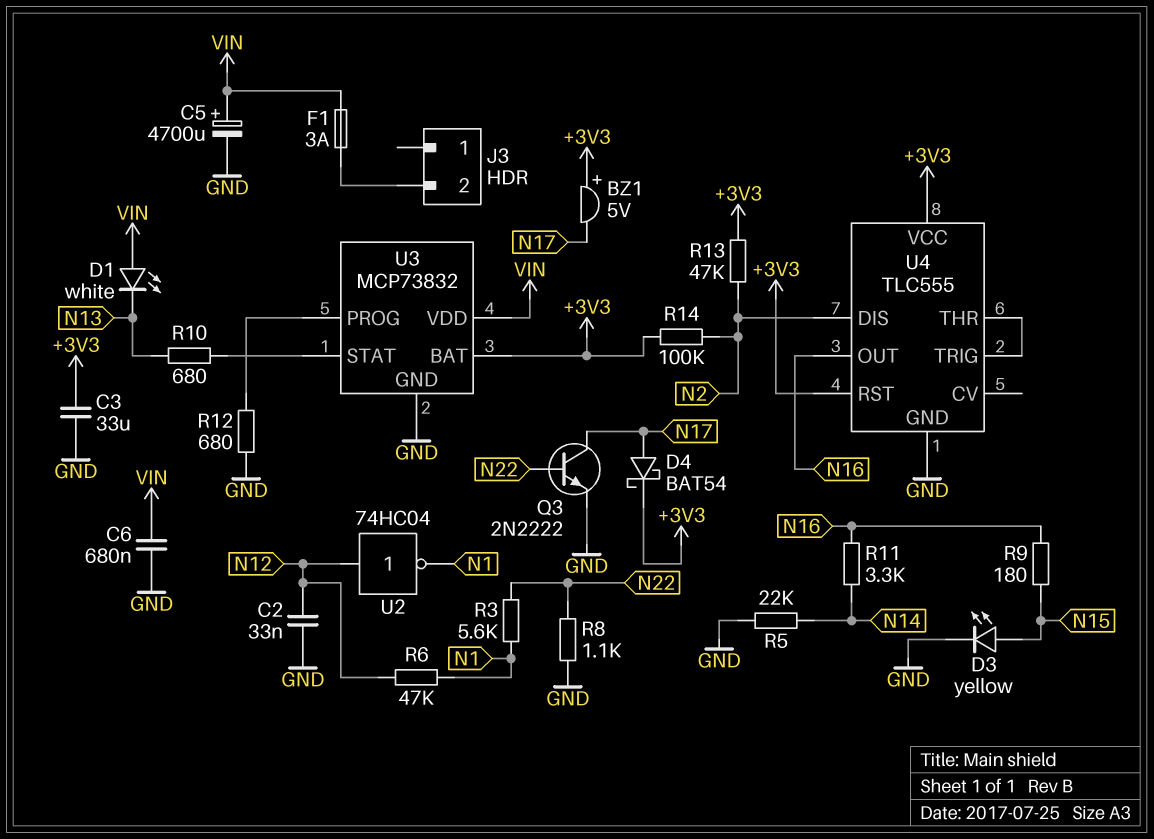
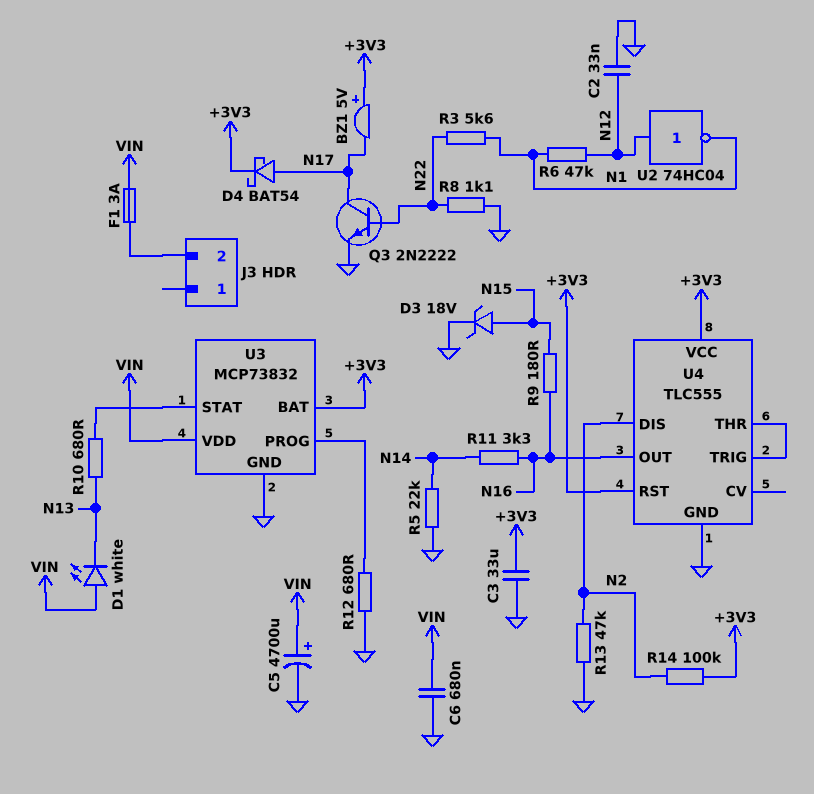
D3: LED yellow (A N15, K GND) -> zener 18V (A N15, K GND)
R13: 47k (+3V3, N2) -> 47k (GND, N2)

